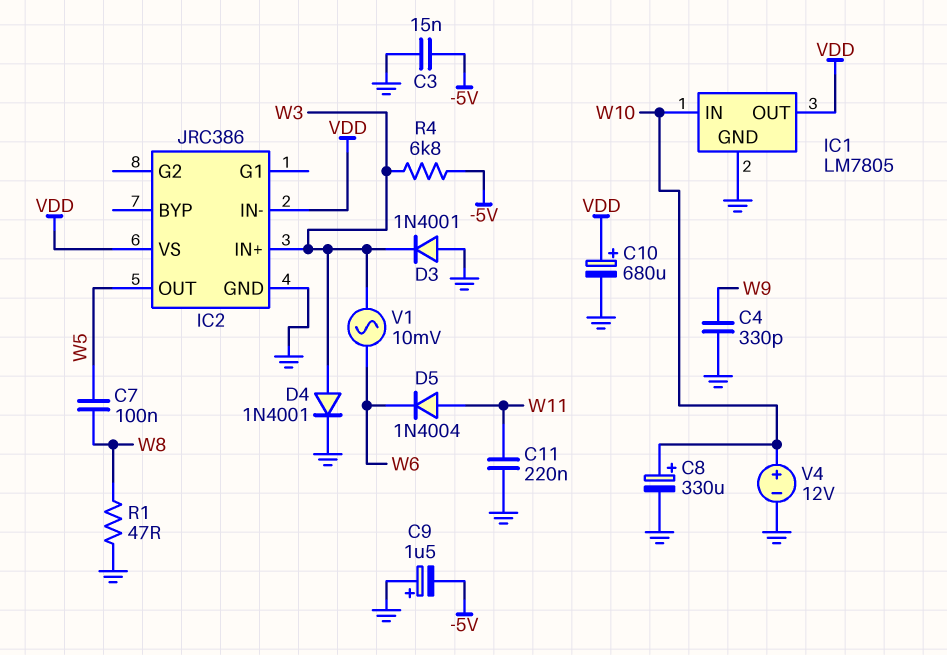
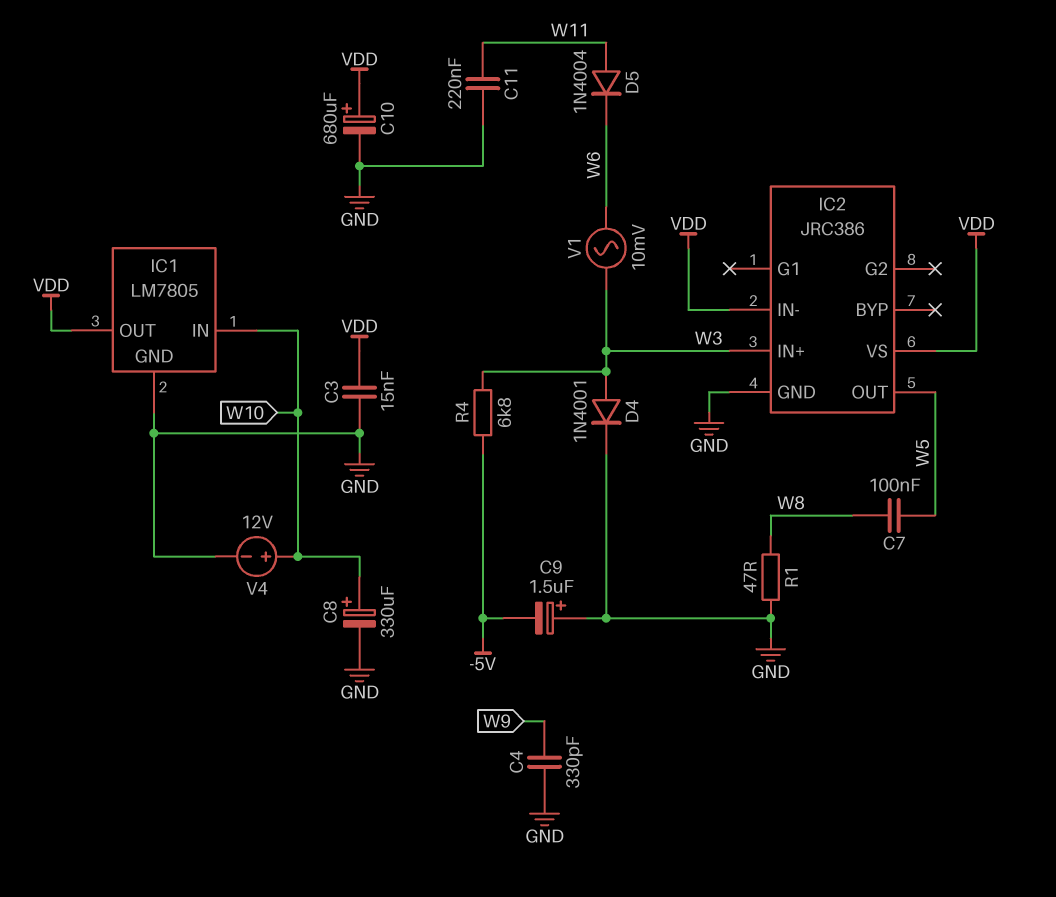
C3: 15nF (-5V, GND) -> 15nF (GND, VDD)
D3: diode 1N4001 (A GND, K W3) -> none

